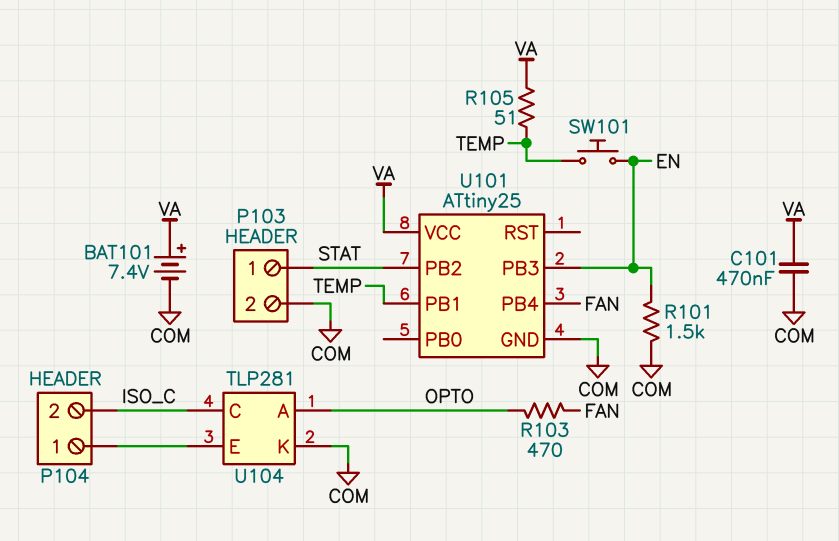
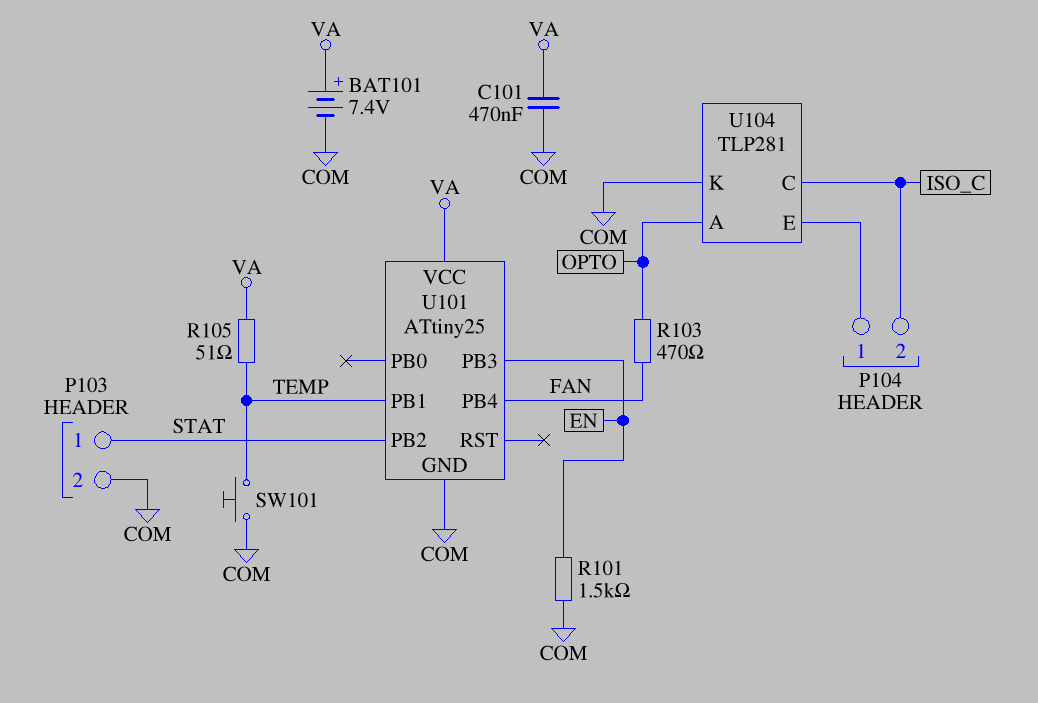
SW101: button (EN, TEMP) -> button (COM, TEMP)

